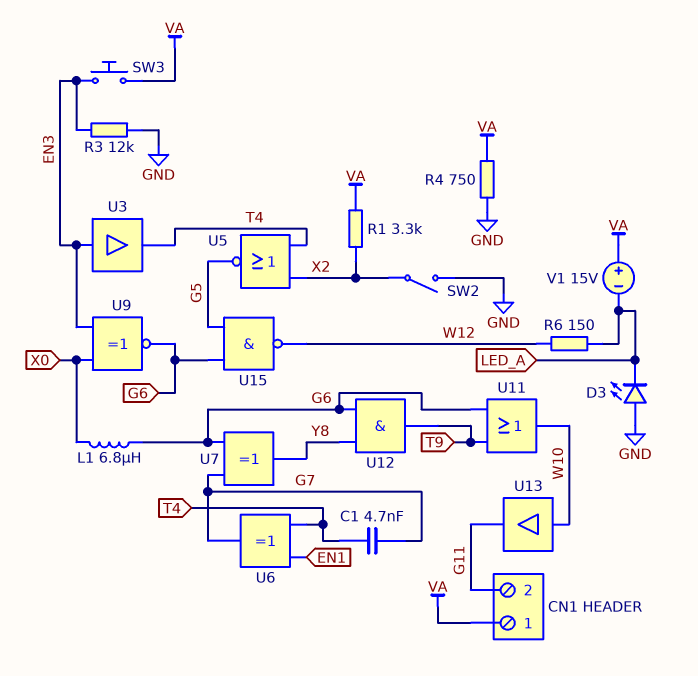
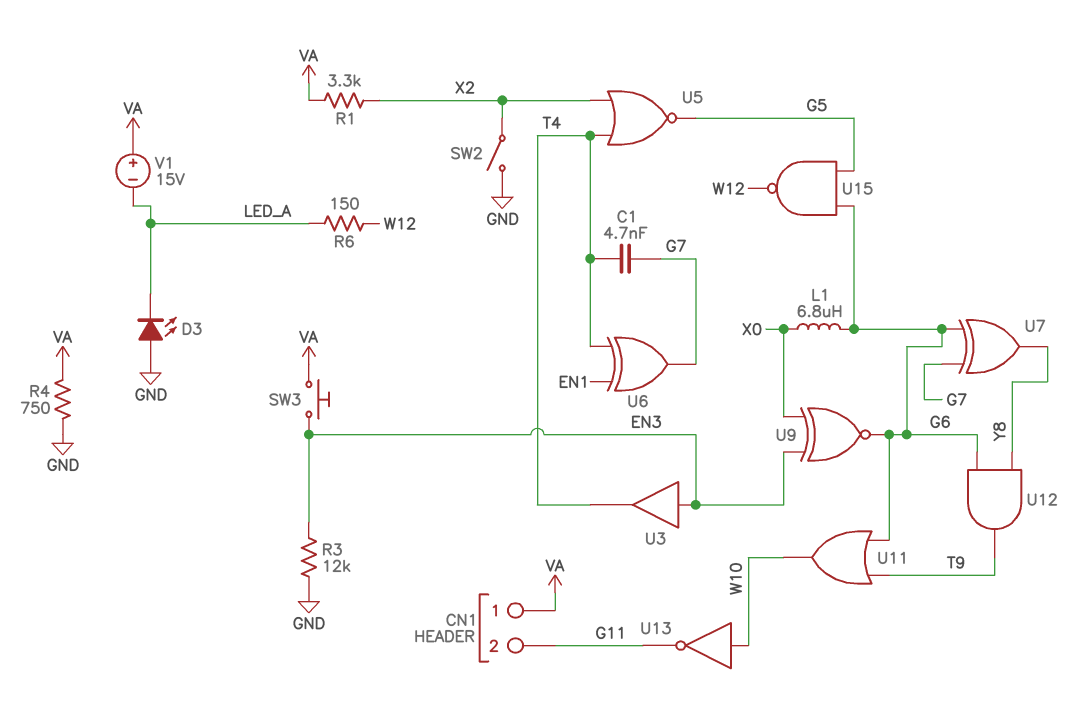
U13: buffer (in W10, out G11) -> NOT (in W10, out G11)

